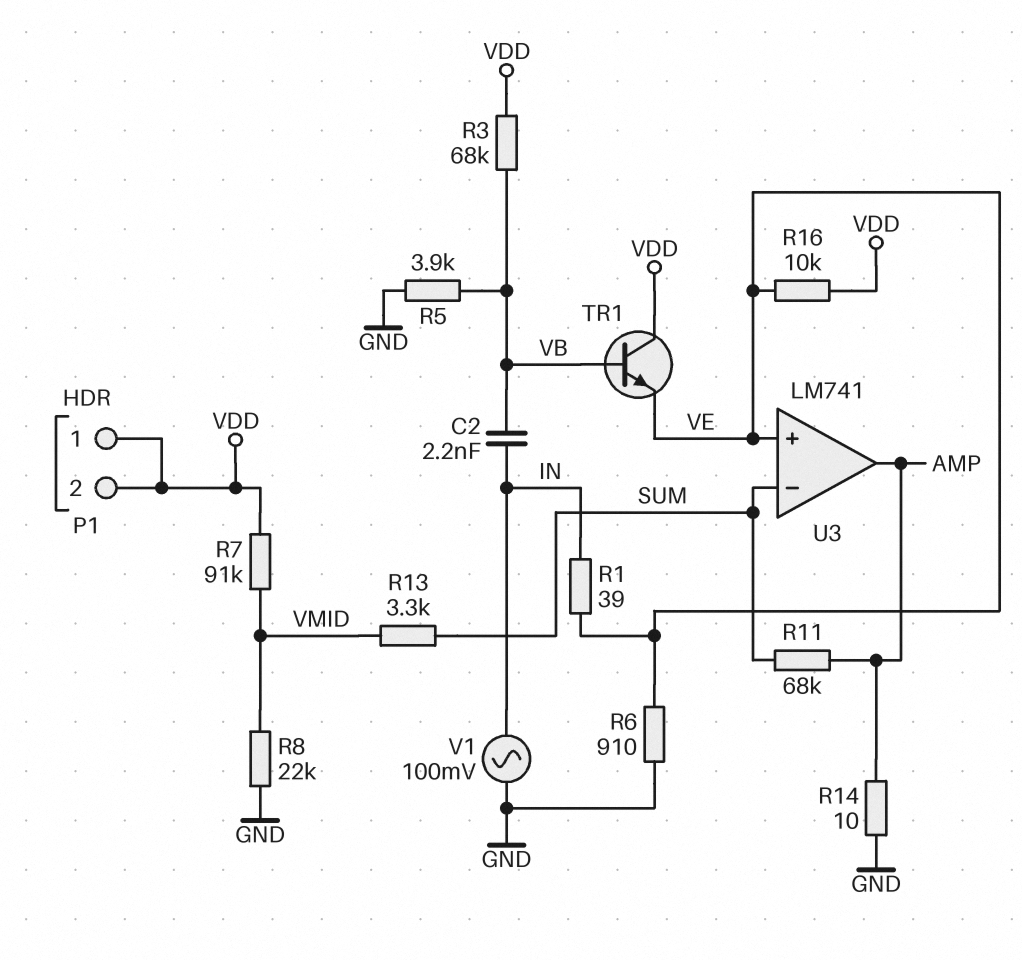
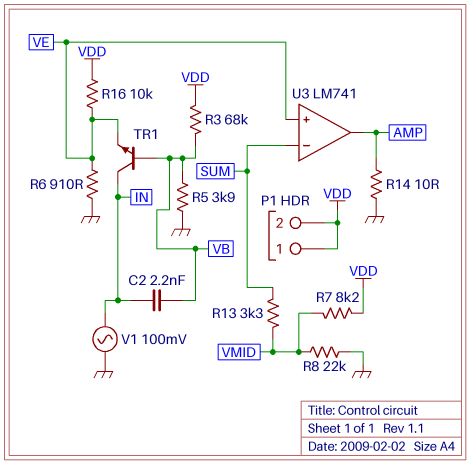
R1: 39 (IN, VE) -> none
R7: 91k (VDD, VMID) -> 8.2k (VDD, VMID)
R11: 68k (AMP, SUM) -> none
TR1: NPN (B VB, C VDD, E VE) -> NPN (B VB, C IN, E VE)

